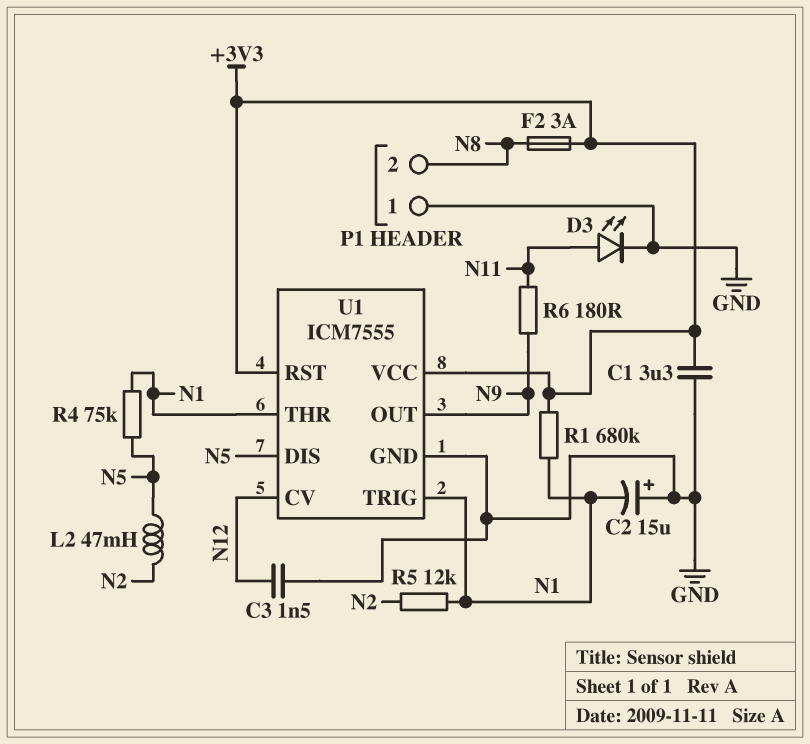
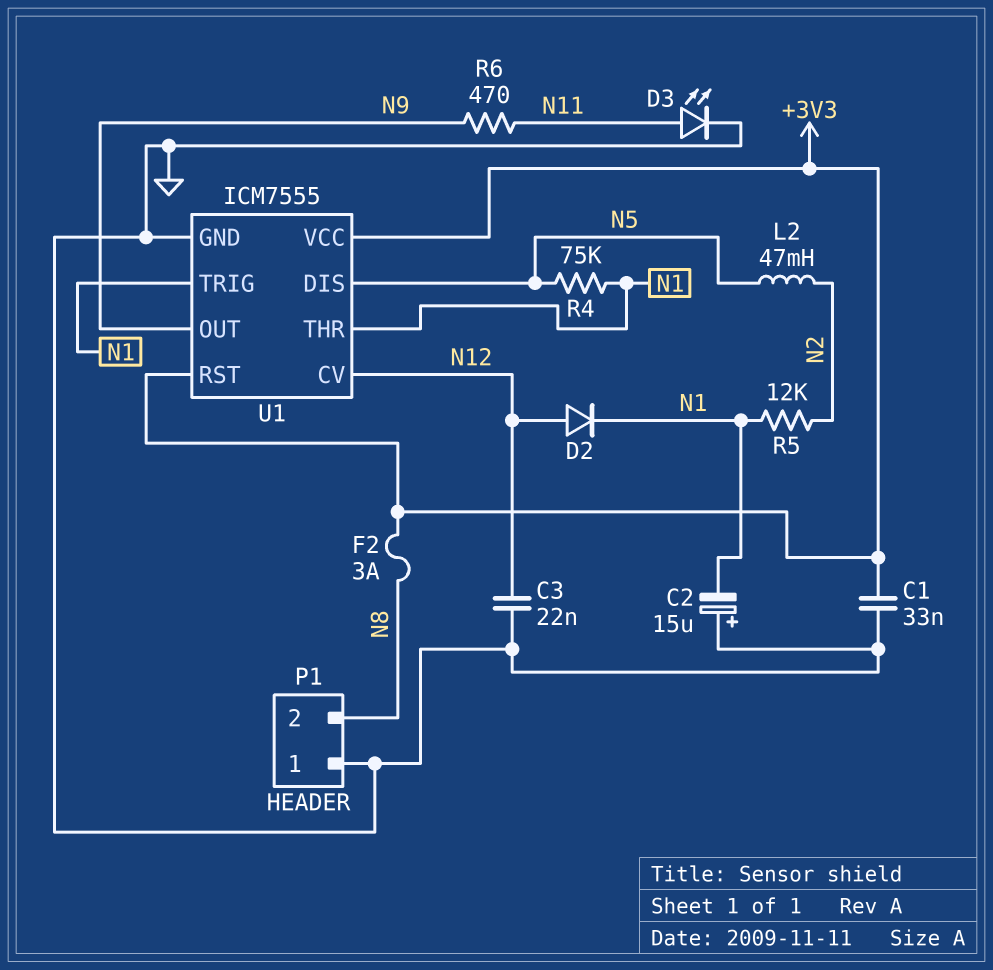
C1: 3.3uF (+3V3, GND) -> 33nF (+3V3, GND)
C3: 1.5nF (GND, N12) -> 22nF (GND, N12)
D2: none -> diode (A N12, K N1)
R1: 680k (+3V3, N1) -> none
R6: 180 (N9, N11) -> 470 (N9, N11)

